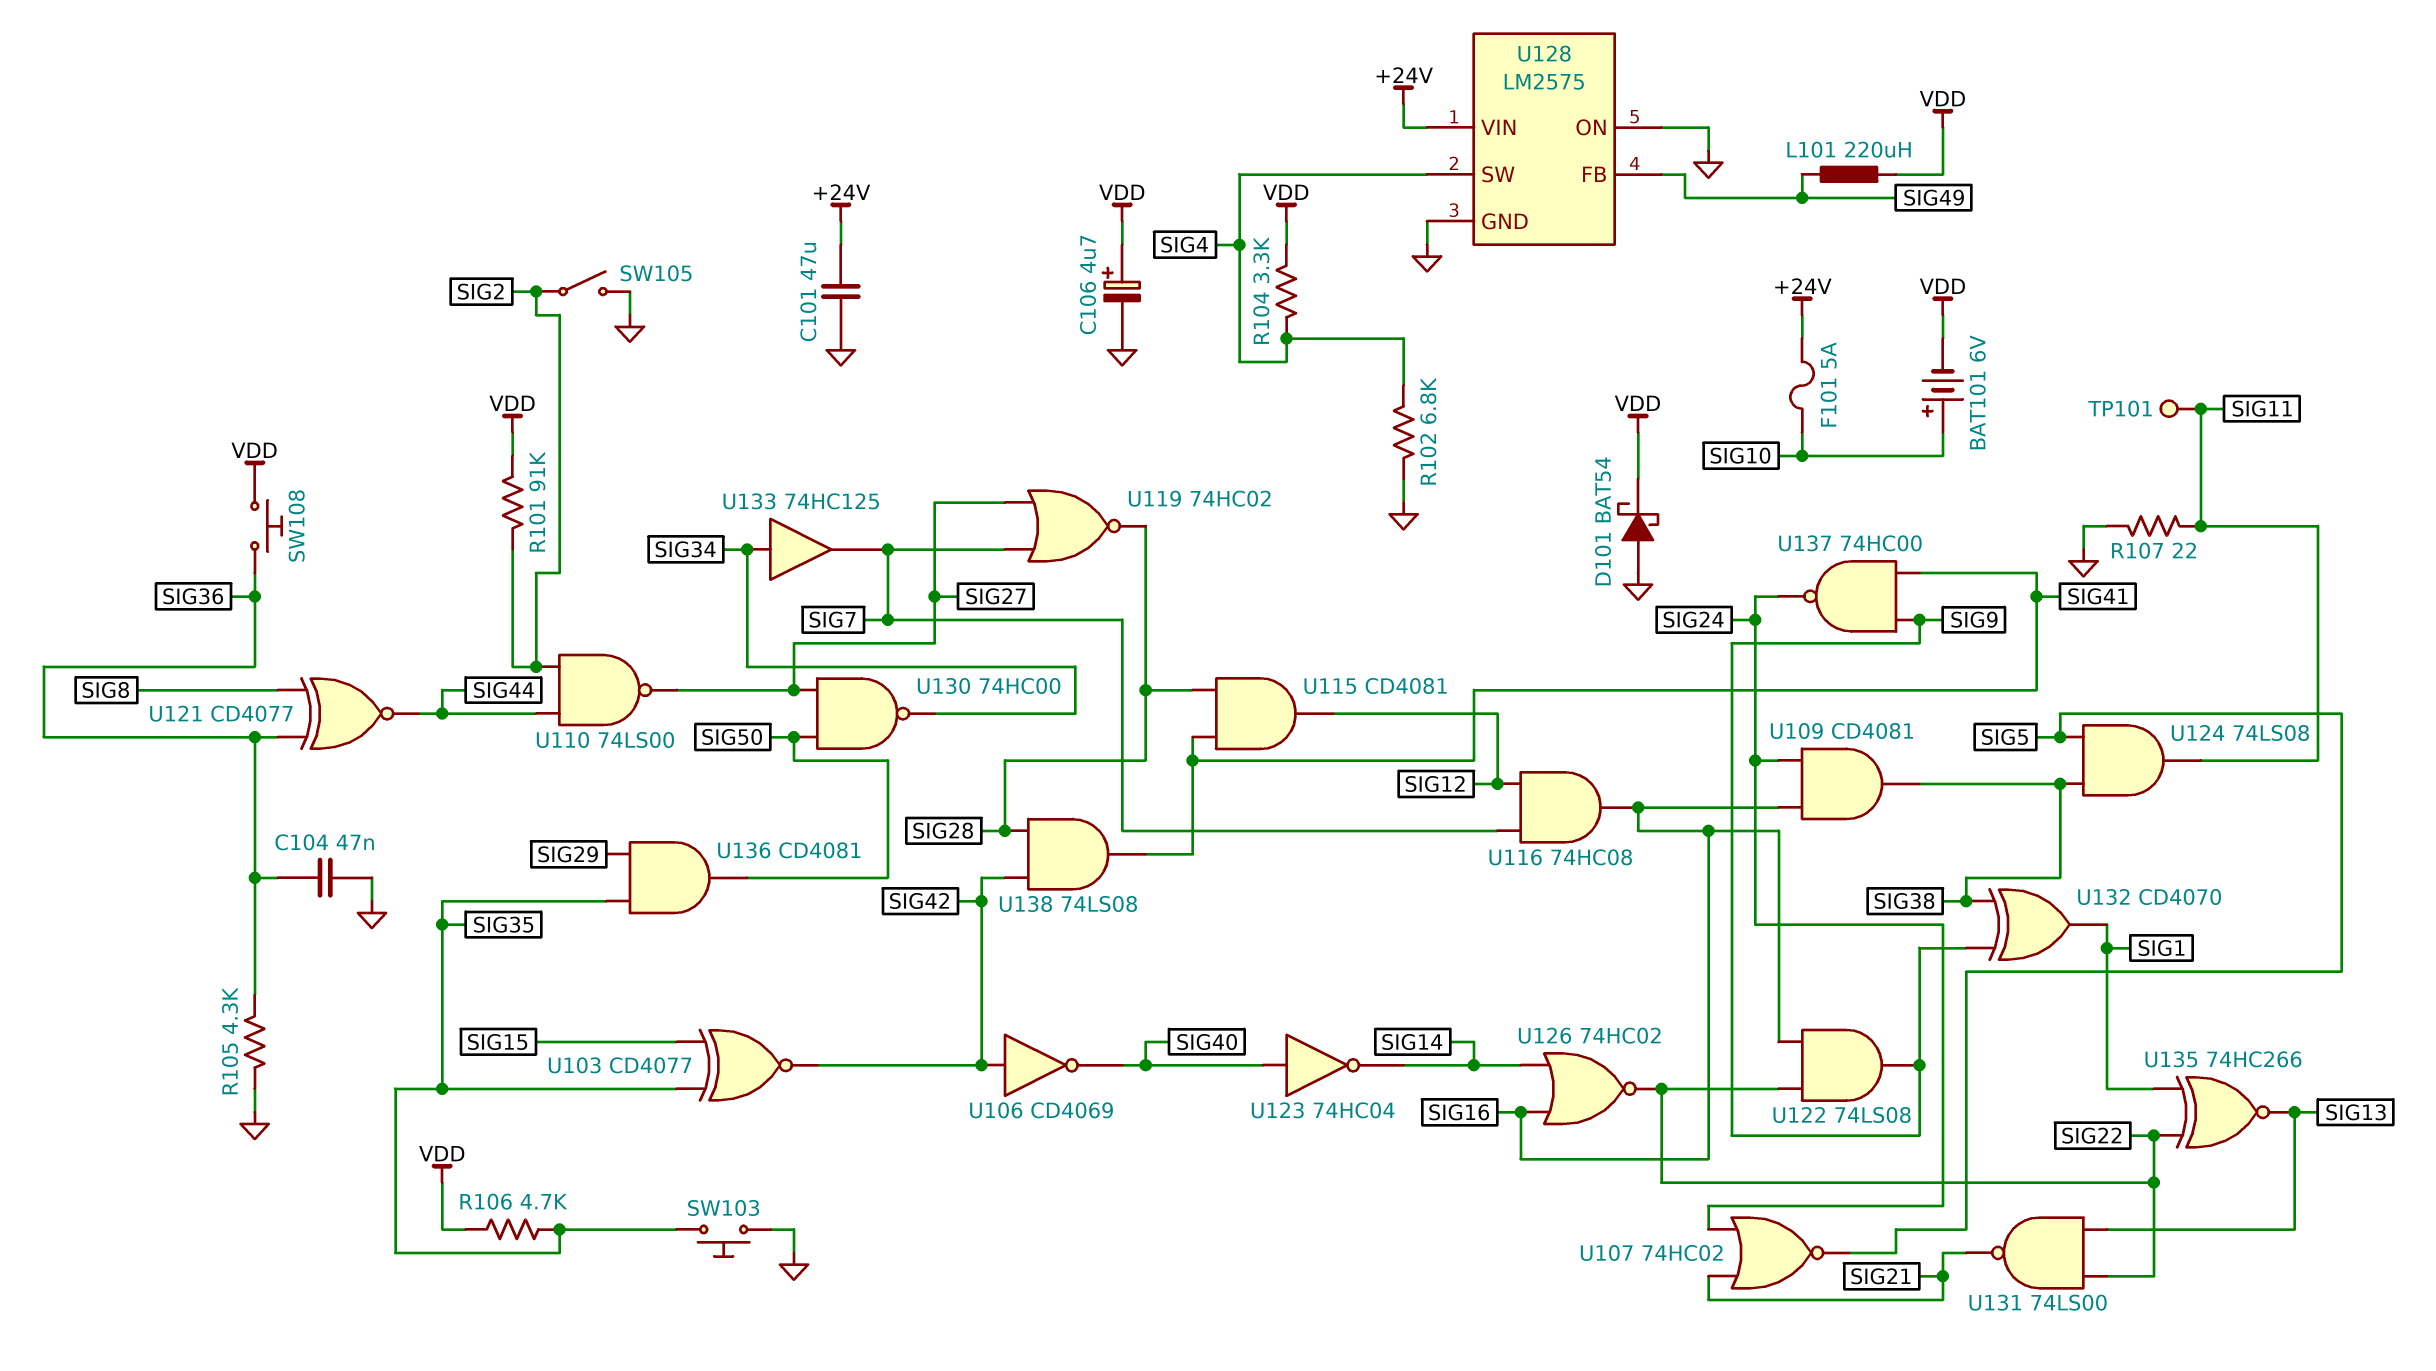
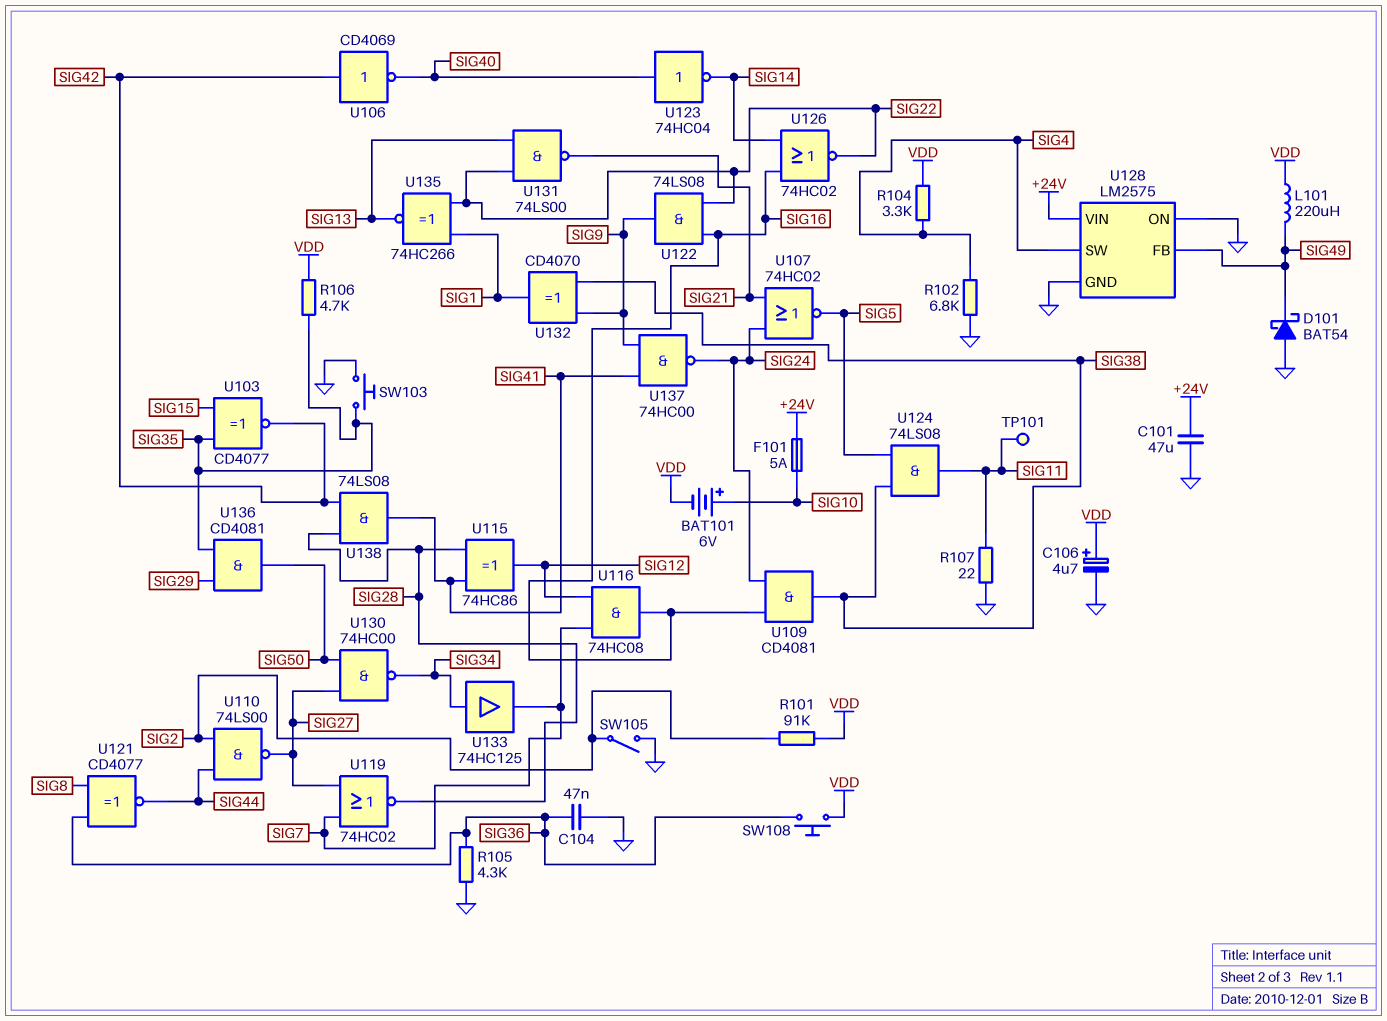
D101: schottky BAT54 (A GND, K VDD) -> schottky BAT54 (A GND, K SIG49)
U115: AND CD4081 (in SIG28, in SIG41, out SIG12) -> XOR 74HC86 (in SIG28, in SIG41, out SIG12)

